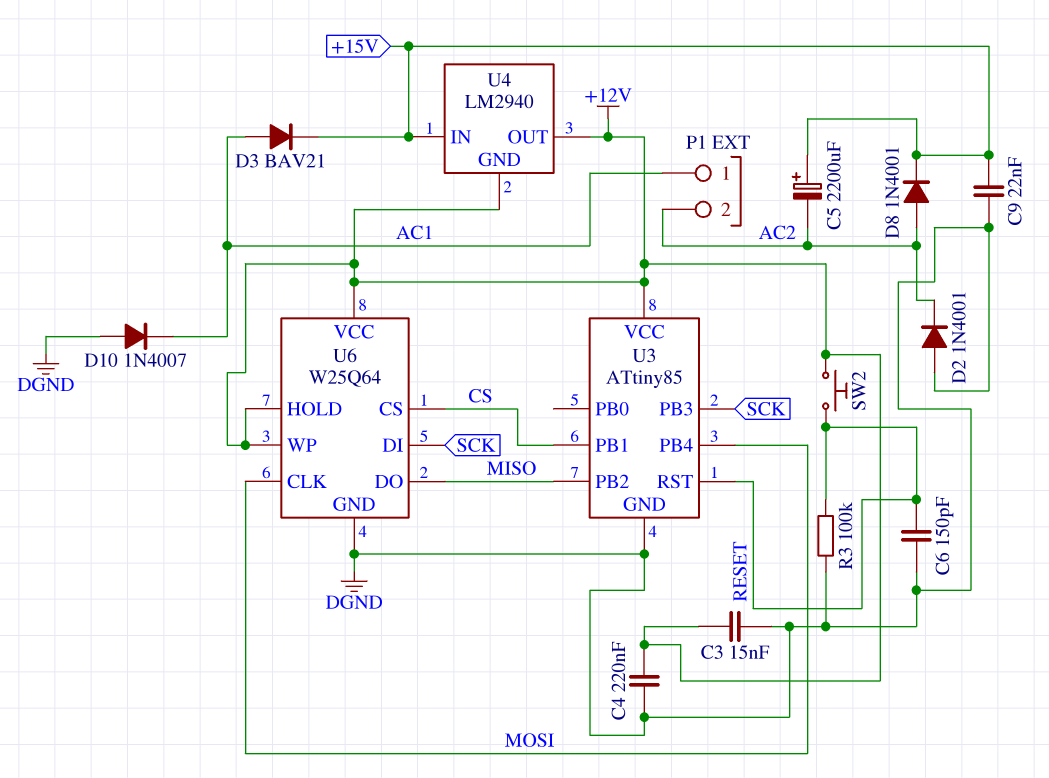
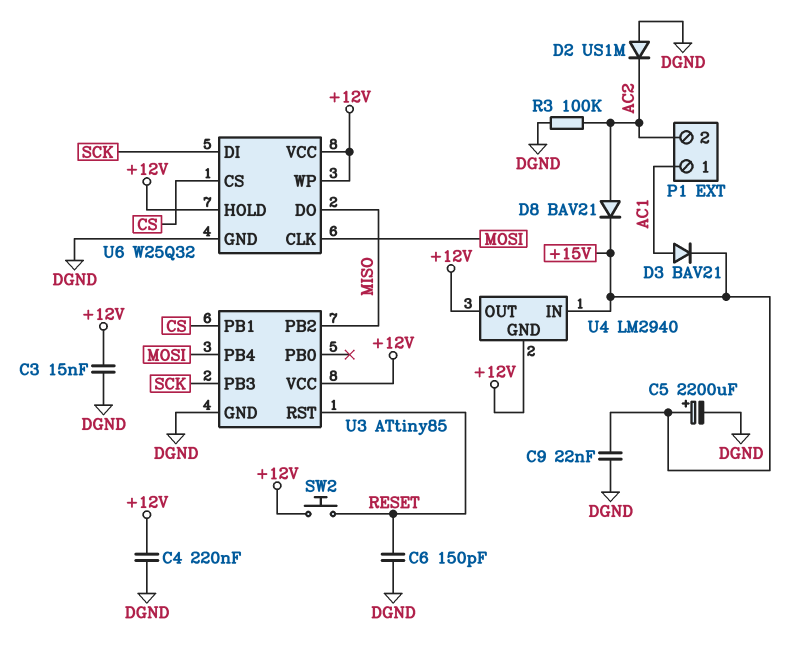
C5: 2200uF (plus +15V, minus AC2) -> 2200uF (plus +15V, minus DGND)
D2: diode 1N4001 (A DGND, K AC2) -> diode US1M (A DGND, K AC2)
D8: diode 1N4001 (A AC2, K +15V) -> diode BAV21 (A AC2, K +15V)
D10: diode 1N4007 (A DGND, K AC1) -> none
R3: 100k (DGND, RESET) -> 100k (AC2, DGND)
U6: W25Q64 -> W25Q32

